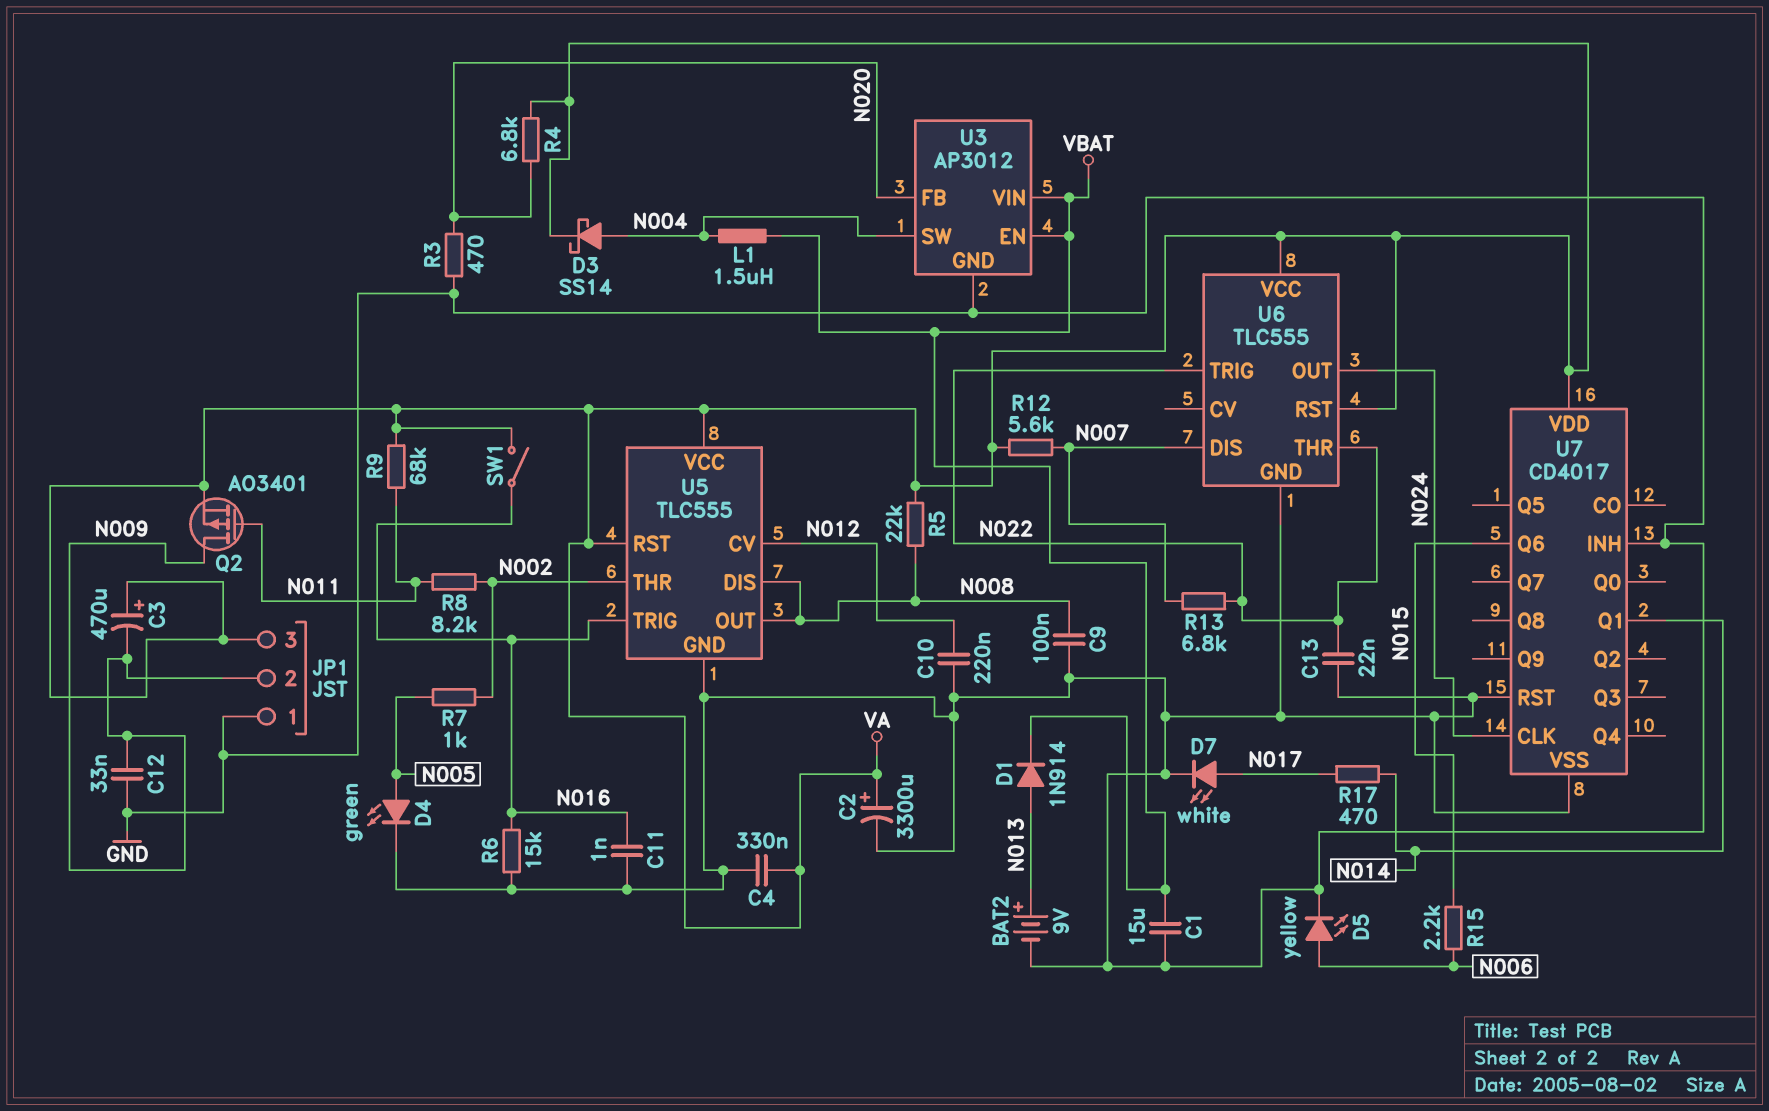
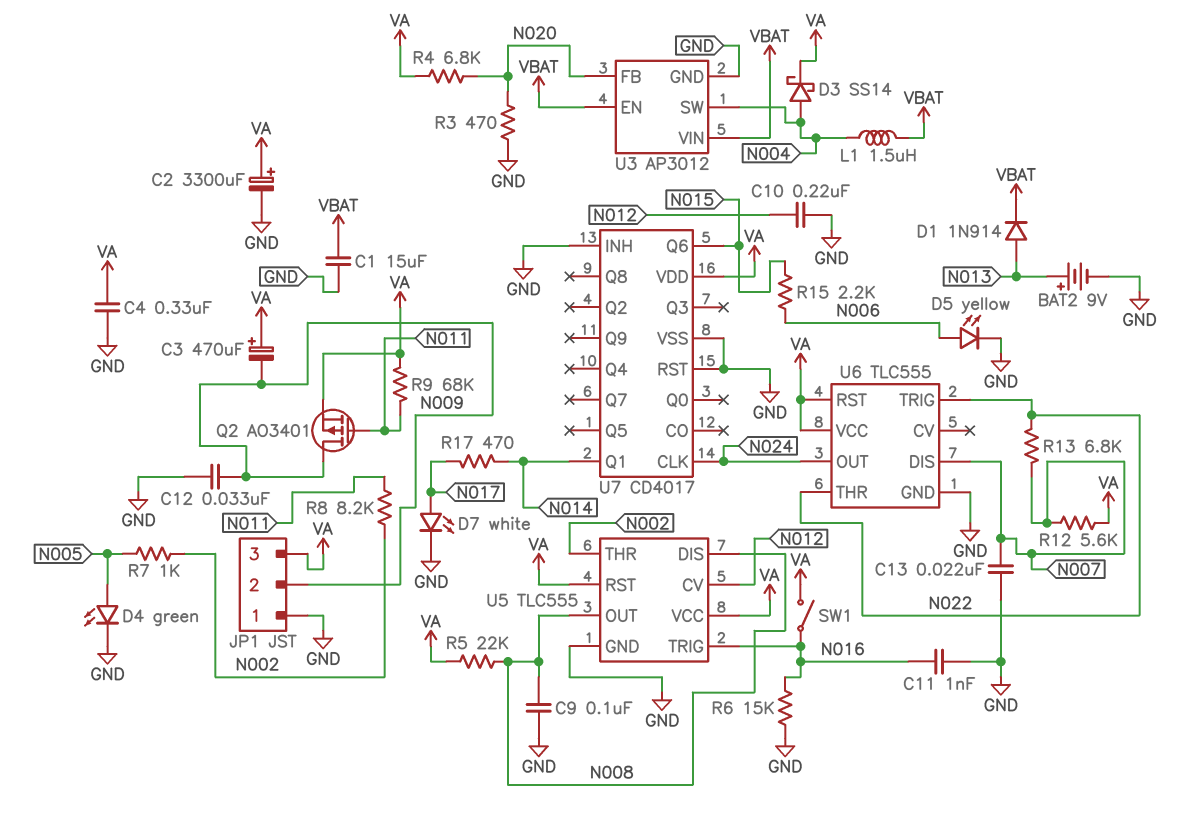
C13: 22nF (GND, N022) -> 22nF (GND, N007)

